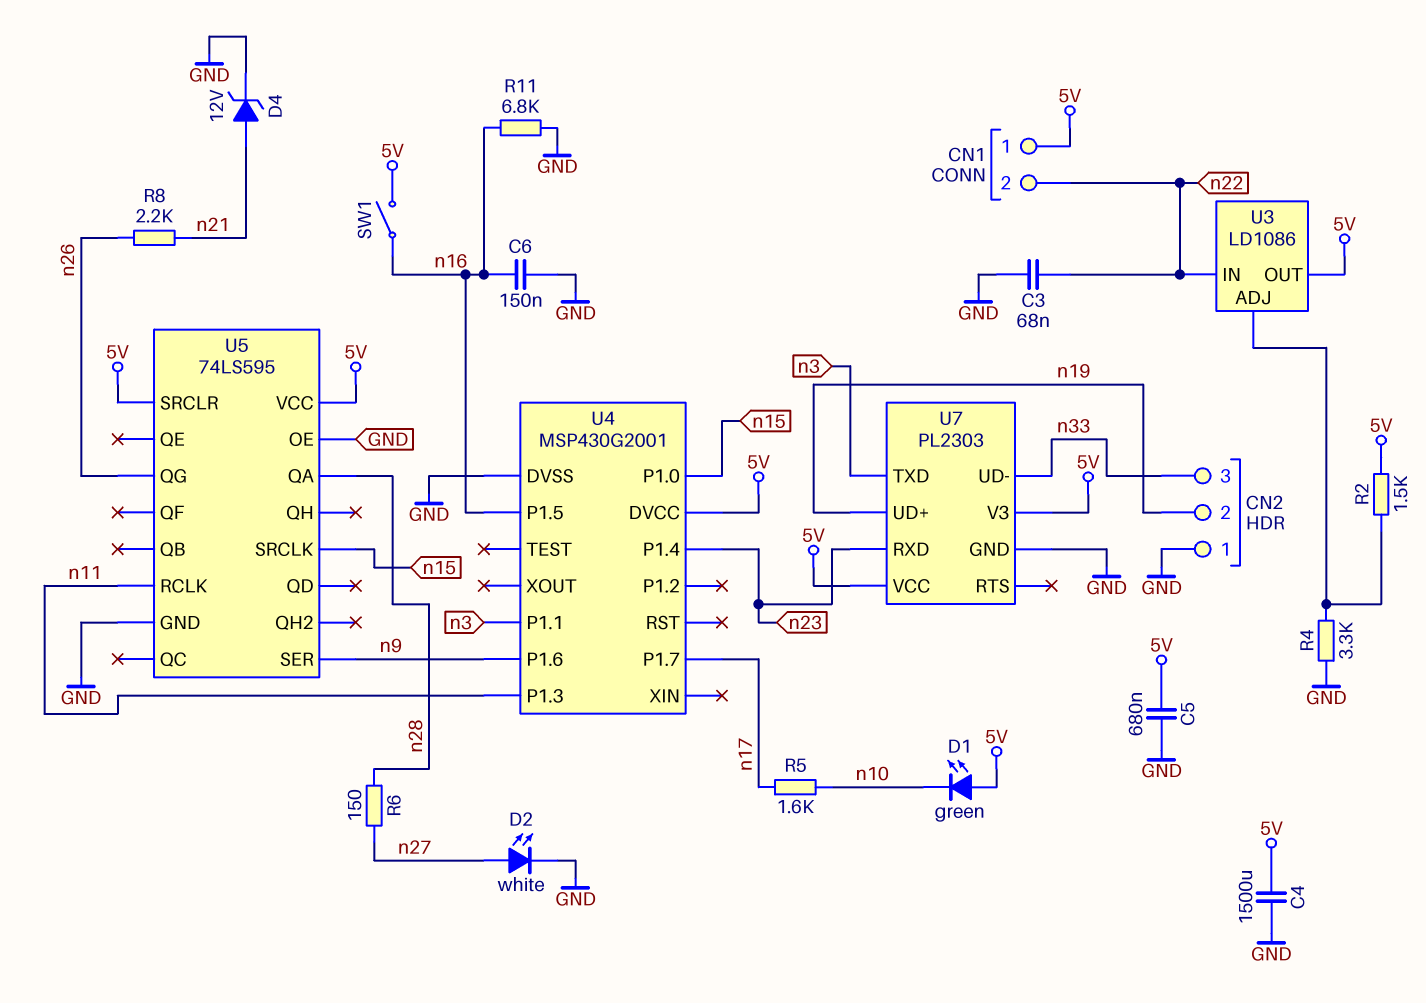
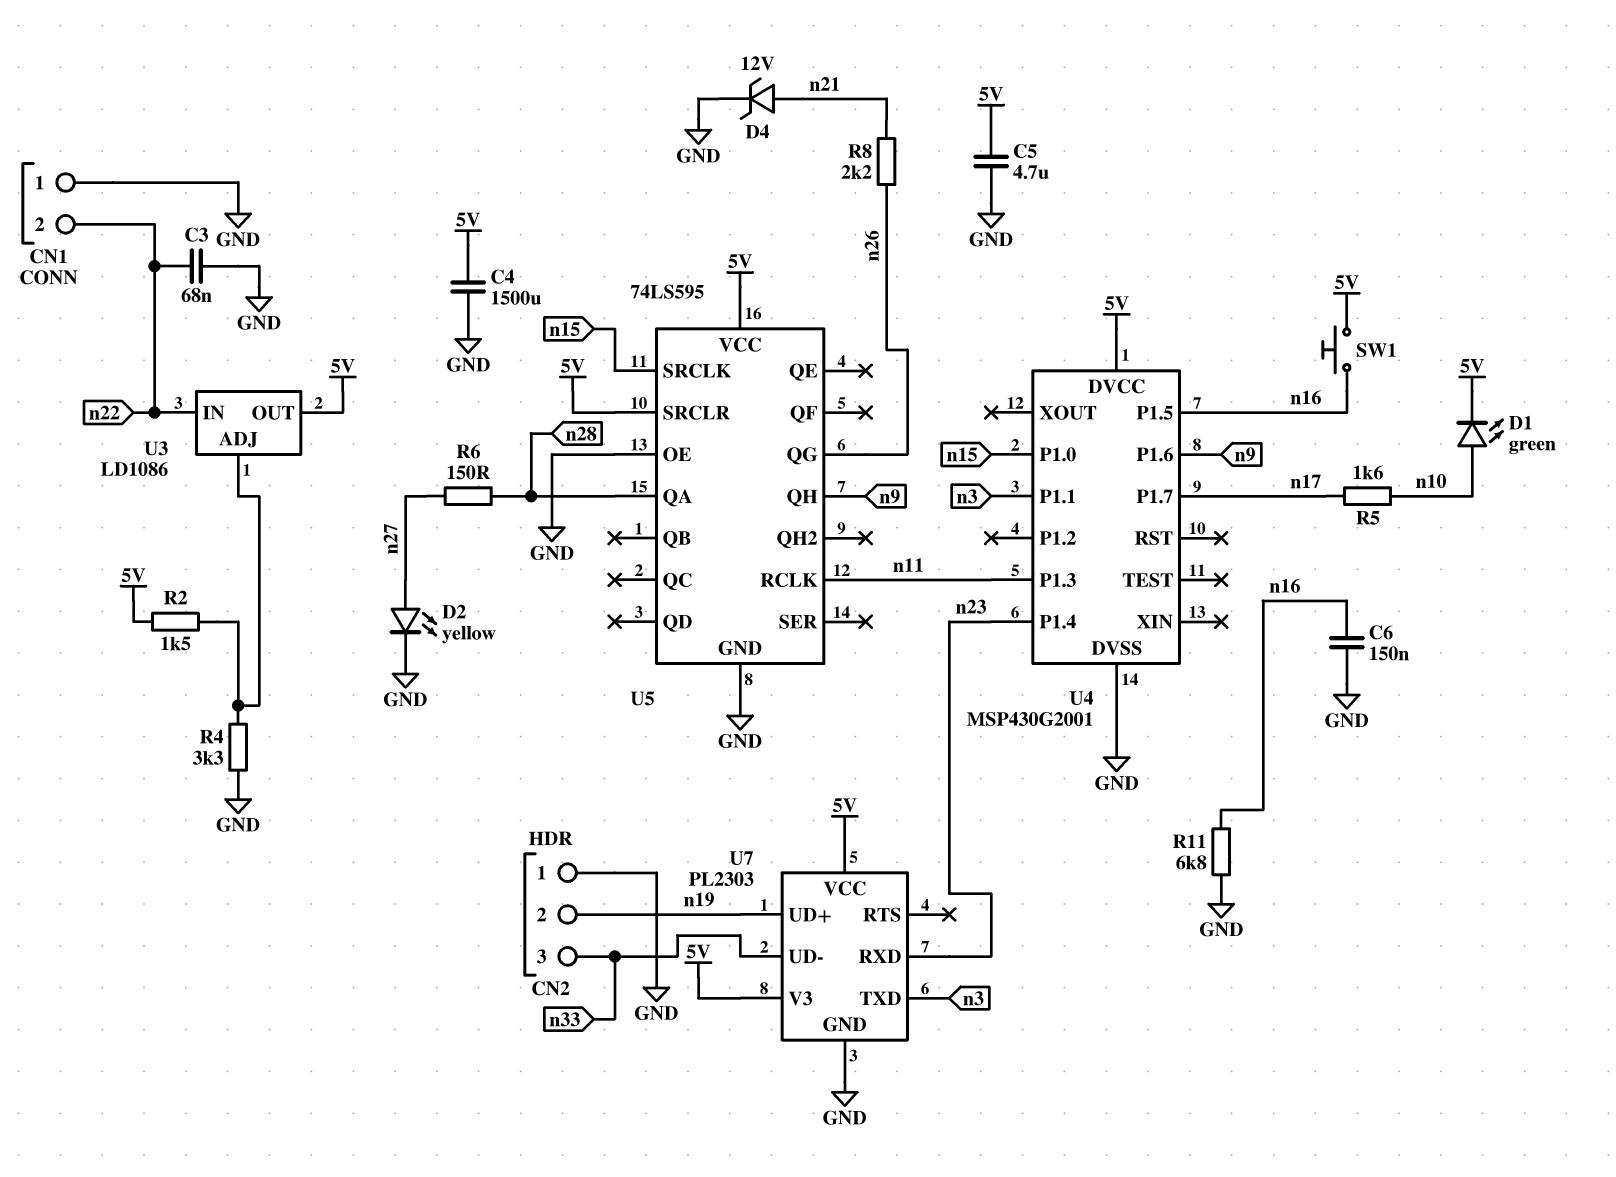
C5: 680nF (5V, GND) -> 4.7uF (5V, GND)
CN1 pin 1: 5V -> GND
D1: LED green (A 5V, K n10) -> LED green (A n10, K 5V)
D2: LED white (A n27, K GND) -> LED yellow (A n27, K GND)
SW1: switch (5V, n16) -> button (5V, n16)
U5 pin QH: none -> n9
U5 pin SER: n9 -> none

